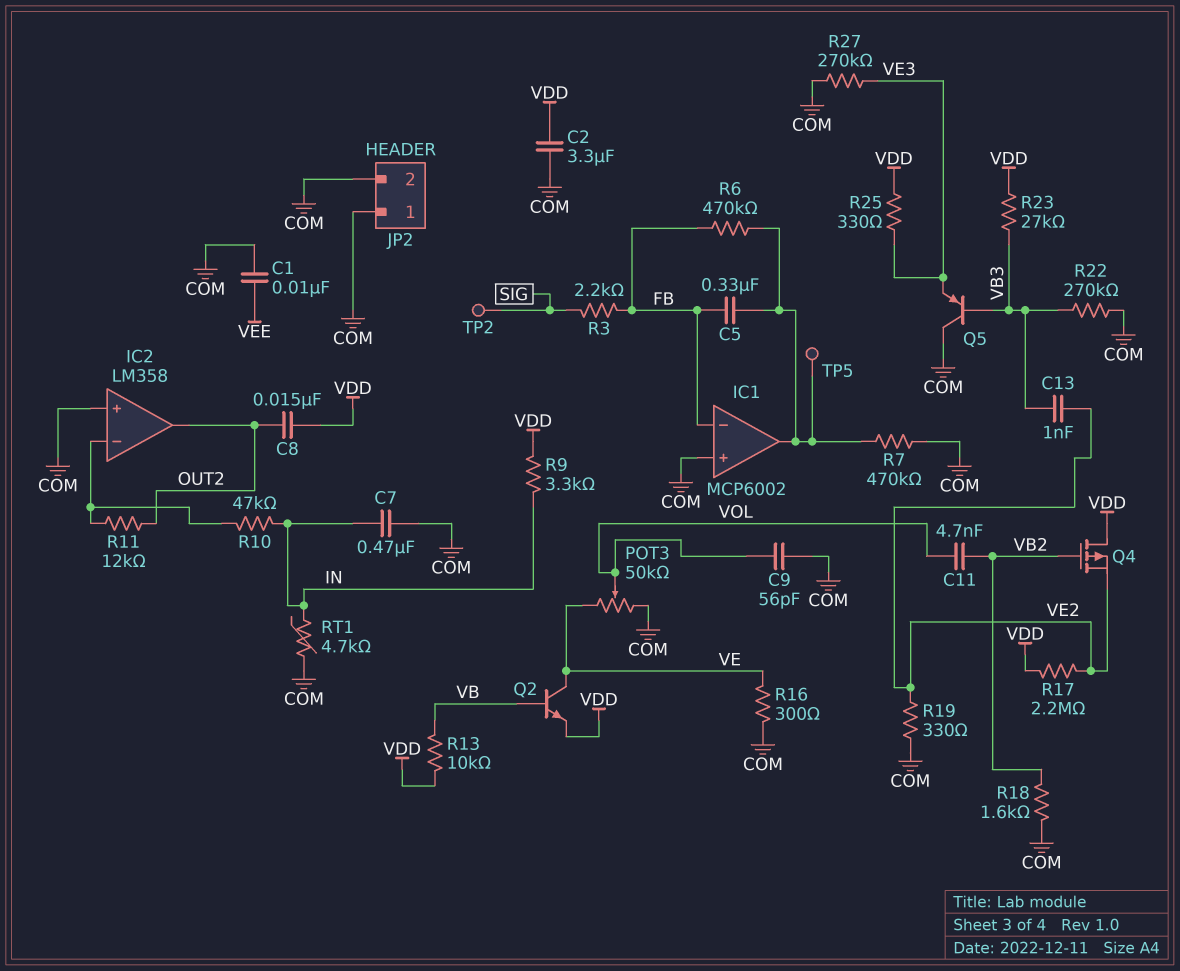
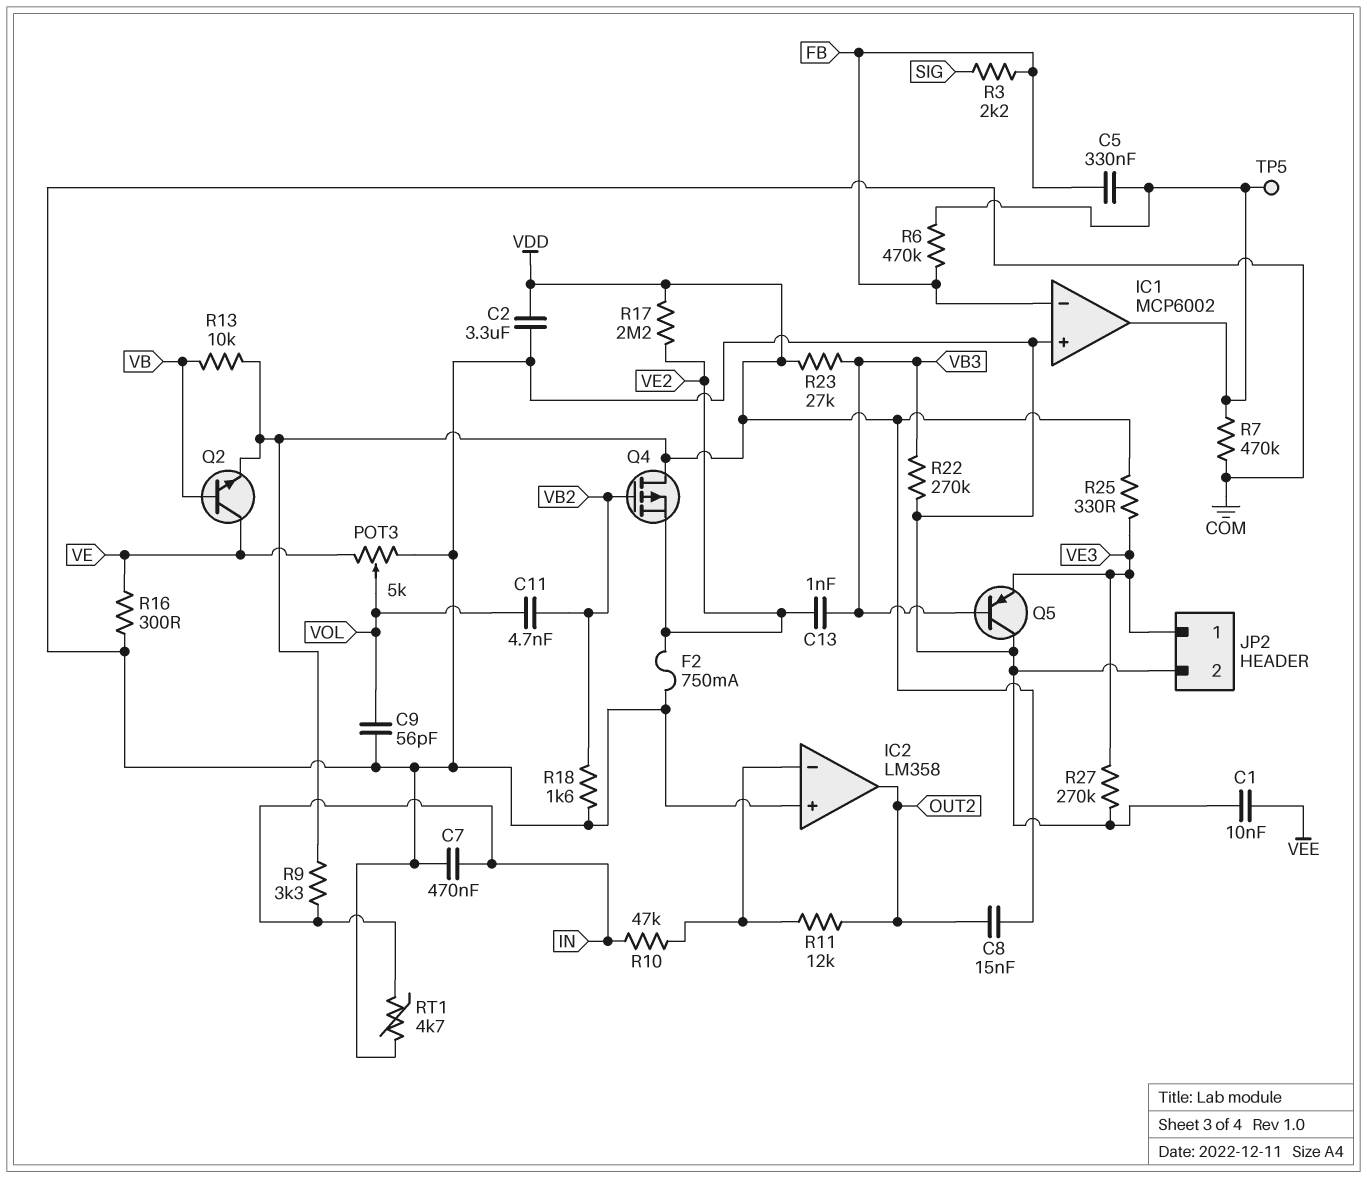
F2: none -> 750mA (COM, VE2)
JP2 pin 1: COM -> VE3
POT3: 50k (COM, VE, wiper VOL) -> 5k (COM, VE, wiper VOL)
R19: 330 (COM, VE2) -> none
TP2: test point (SIG) -> none

